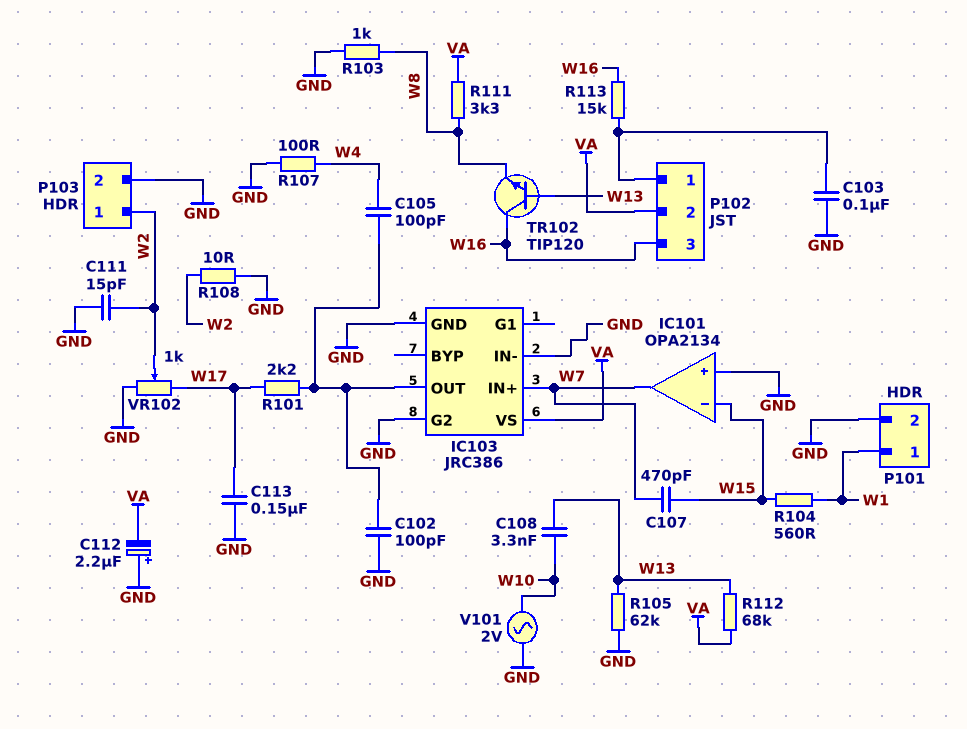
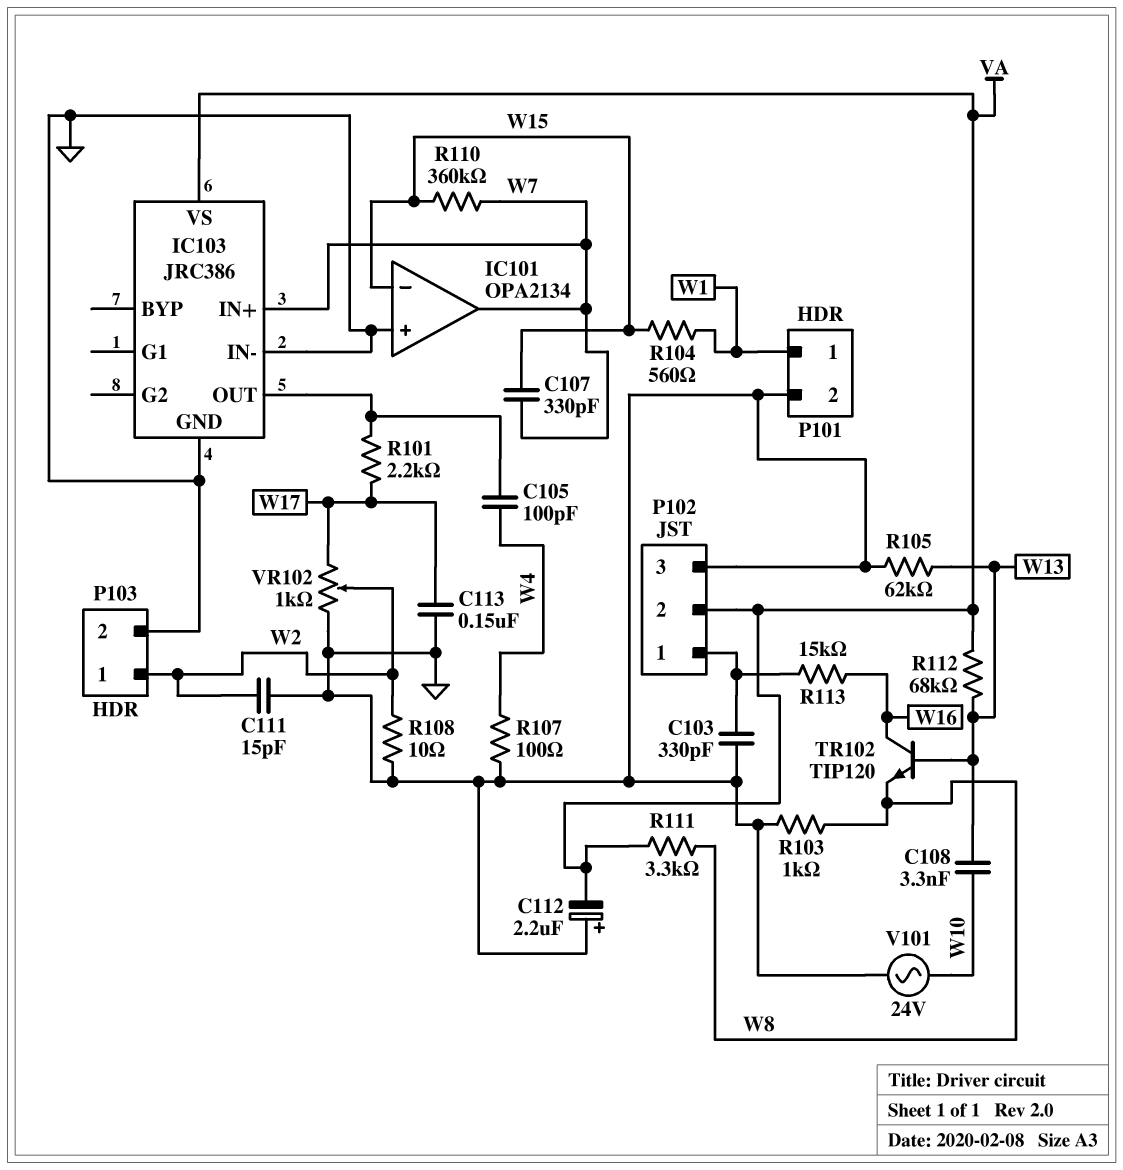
C102: 100pF (GND, IC103/OUT) -> none
C103: 100nF (GND, P102/1) -> 330pF (GND, P102/1)
C107: 470pF (W7, W15) -> 330pF (W7, W15)
IC103 pin G2: GND -> none
P102 pin 3: W16 -> GND
R110: none -> 360k (W7, W15)
V101: AC 2V (GND, W10) -> AC 24V (GND, W10)

